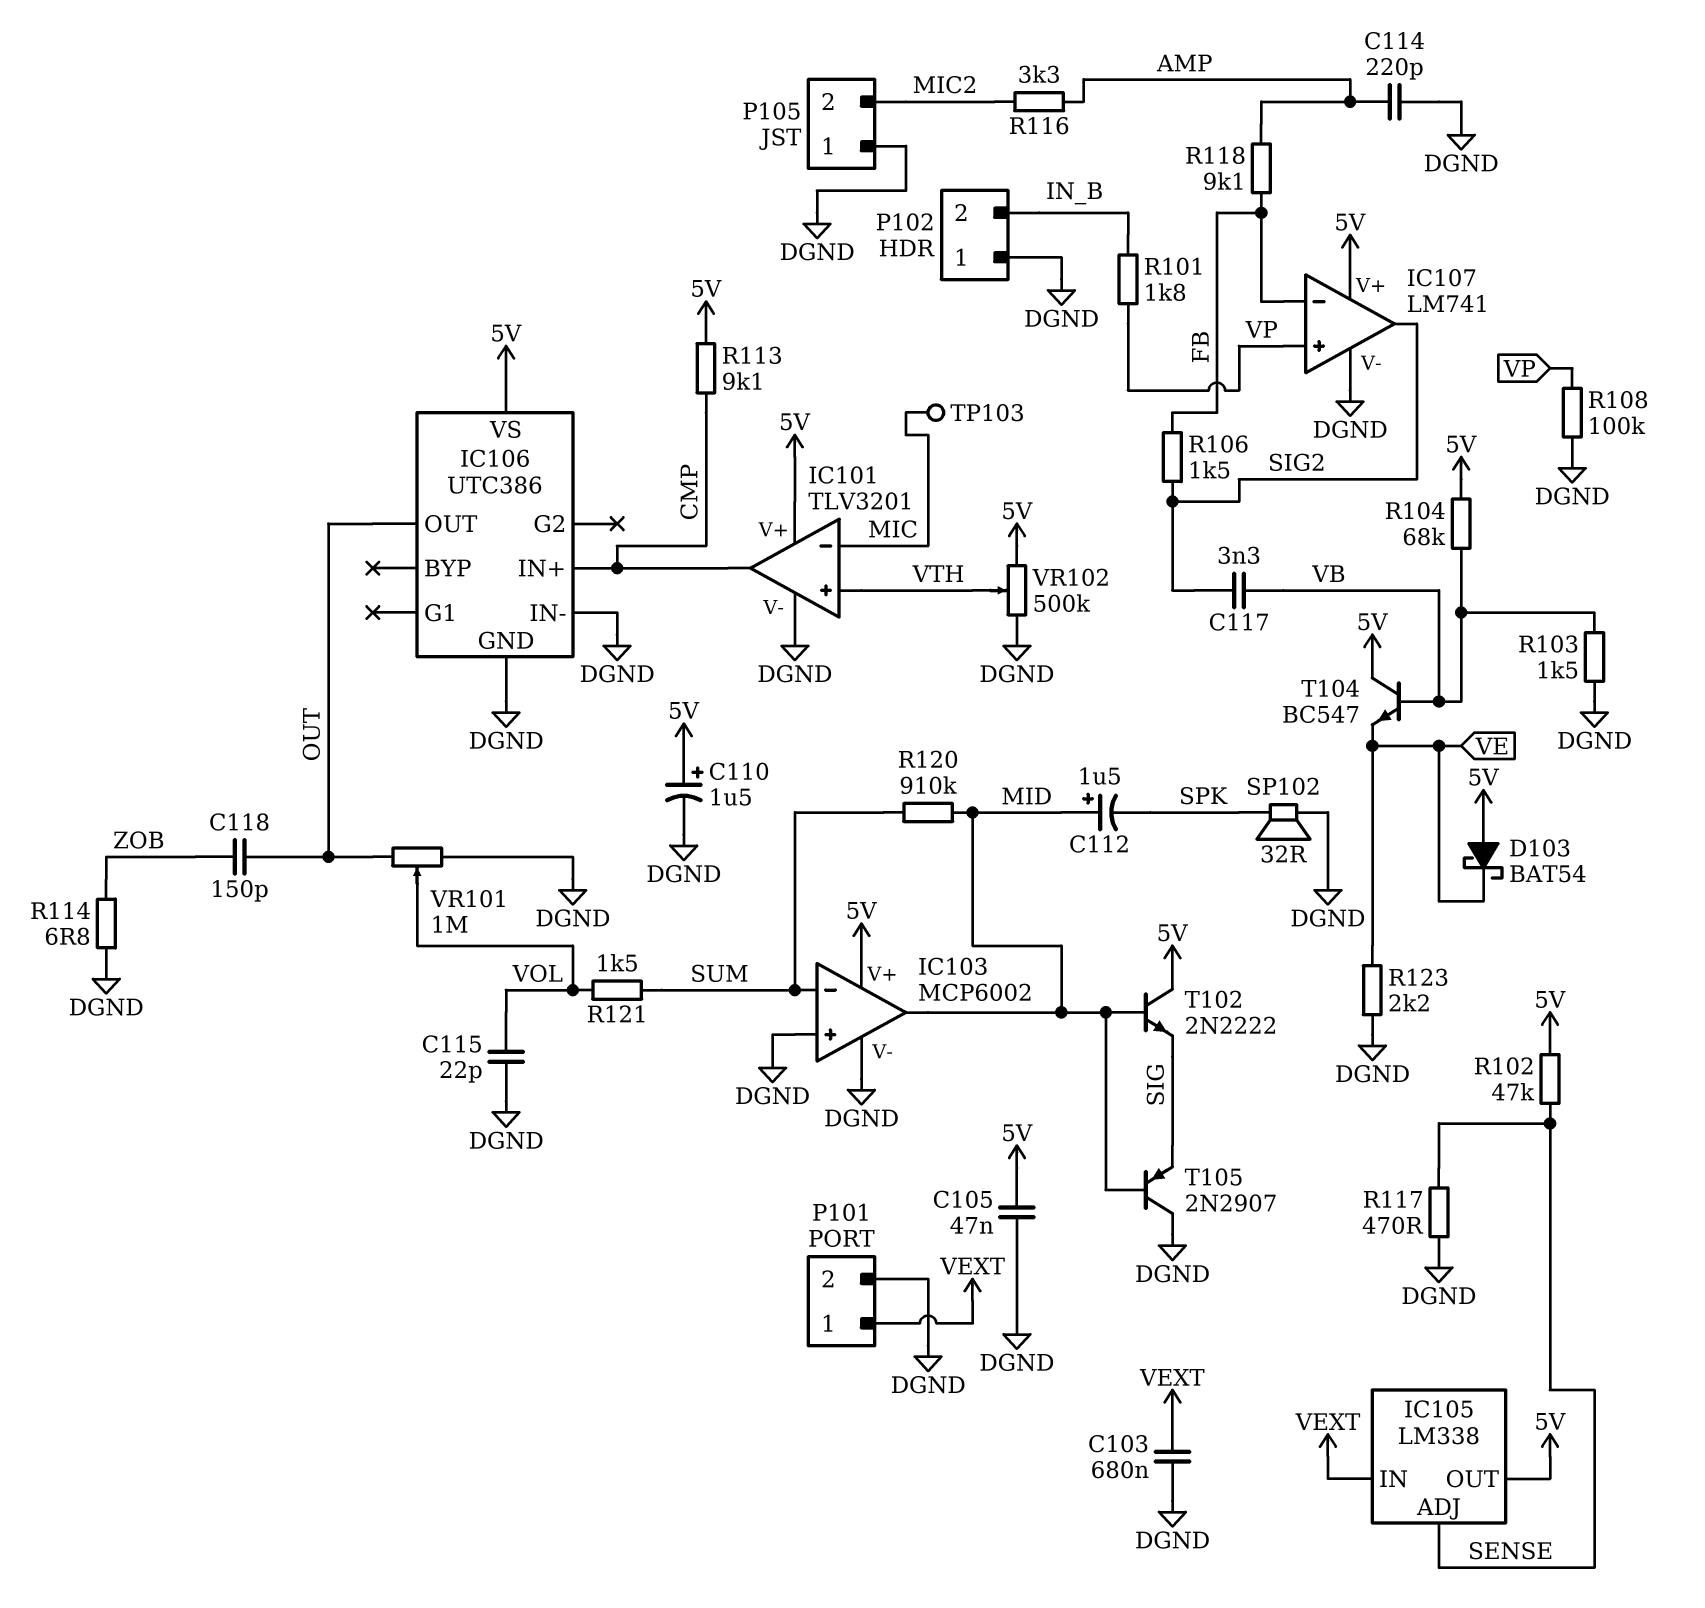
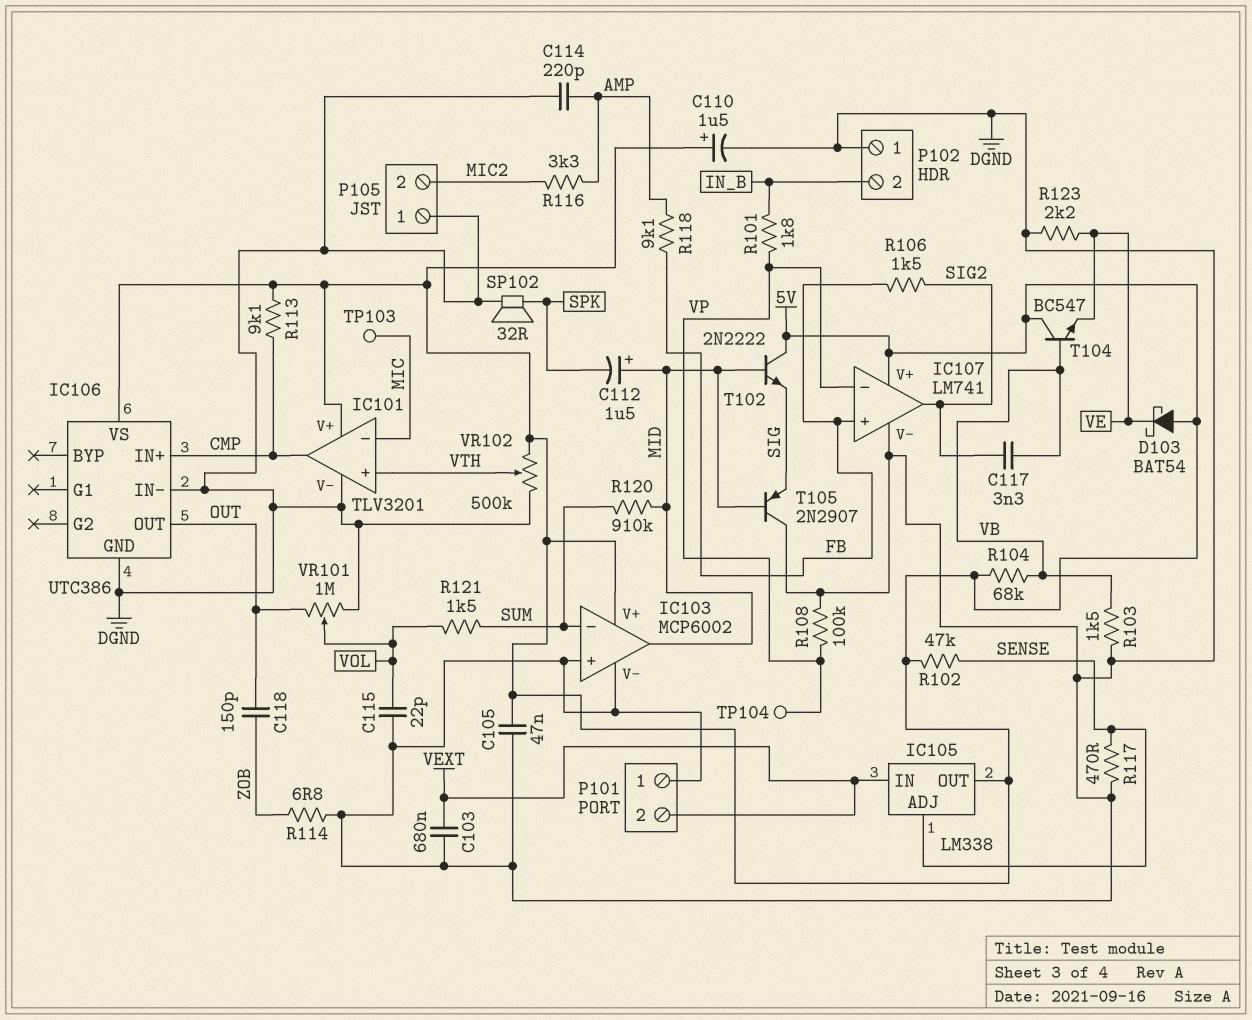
IC107 pin in+: VP -> FB
IC107 pin in-: FB -> VP
P101 pin 1: VEXT -> DGND
P101 pin 2: DGND -> VEXT
TP104: none -> test point (VP)

